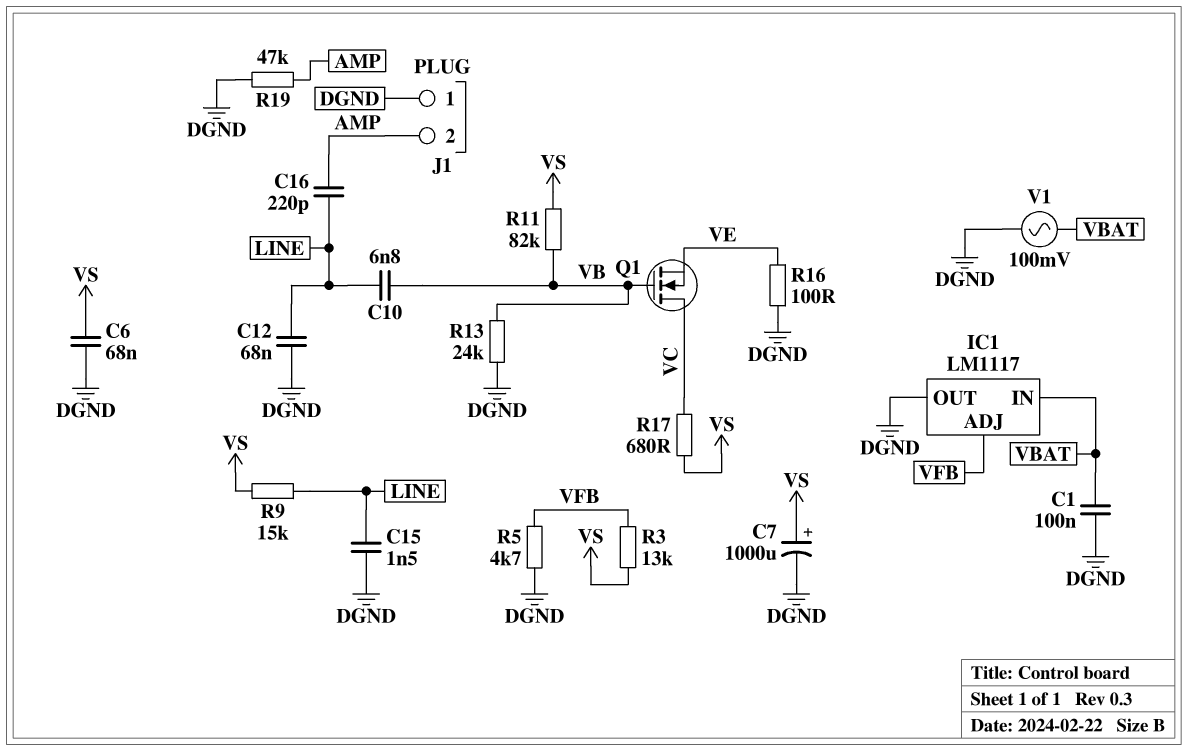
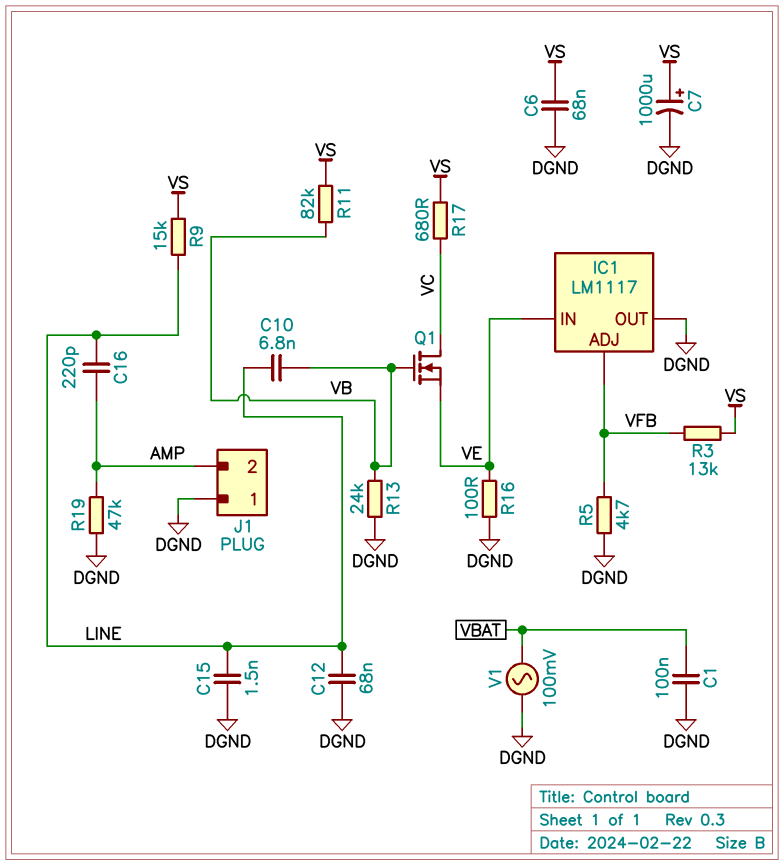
IC1 pin IN: VBAT -> VE

